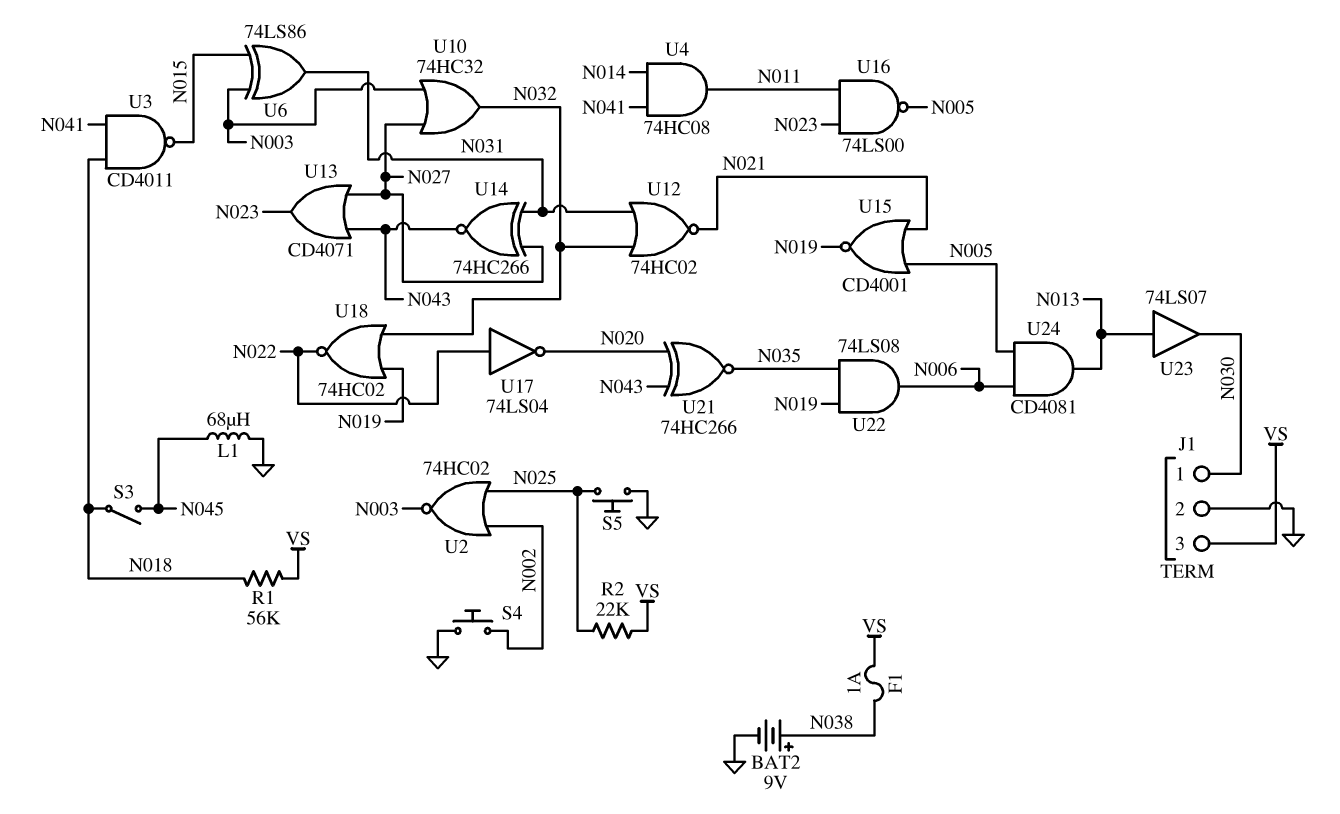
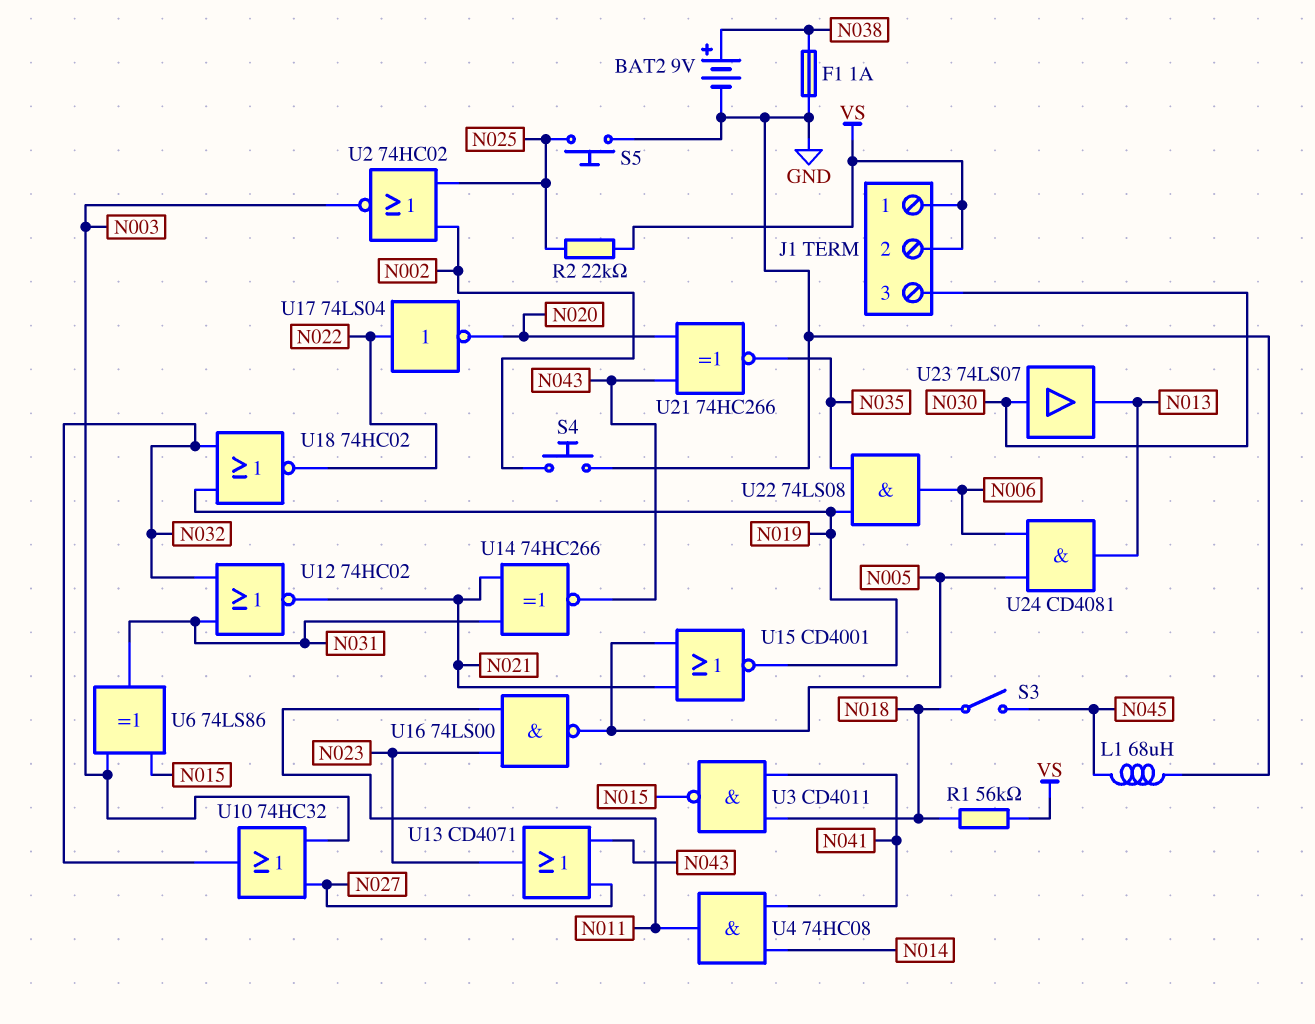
F1: 1A (N038, VS) -> 1A (GND, N038)
J1 pin 1: N030 -> VS
J1 pin 2: GND -> VS
J1 pin 3: VS -> N030
U14: XNOR 74HC266 (in N027, in N031, out N043) -> XNOR 74HC266 (in N021, in N031, out N043)
U23: buffer 74LS07 (in N013, out N030) -> buffer 74LS07 (in N030, out N013)

